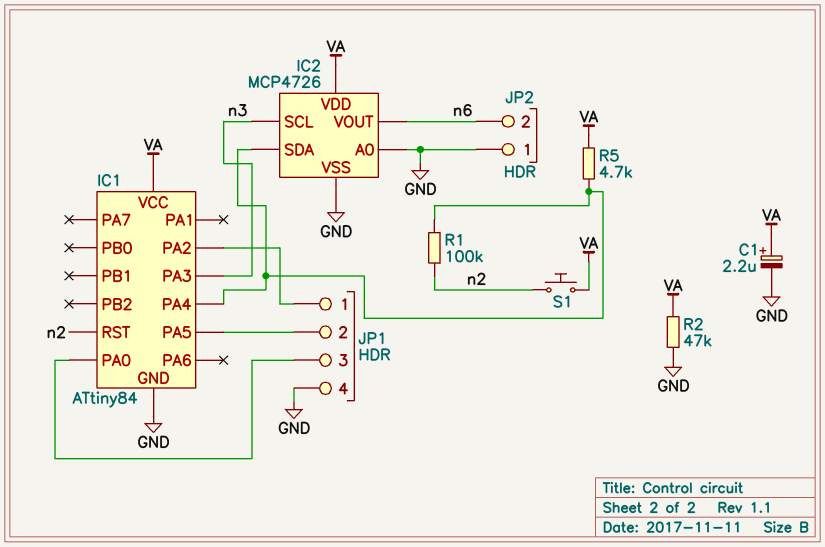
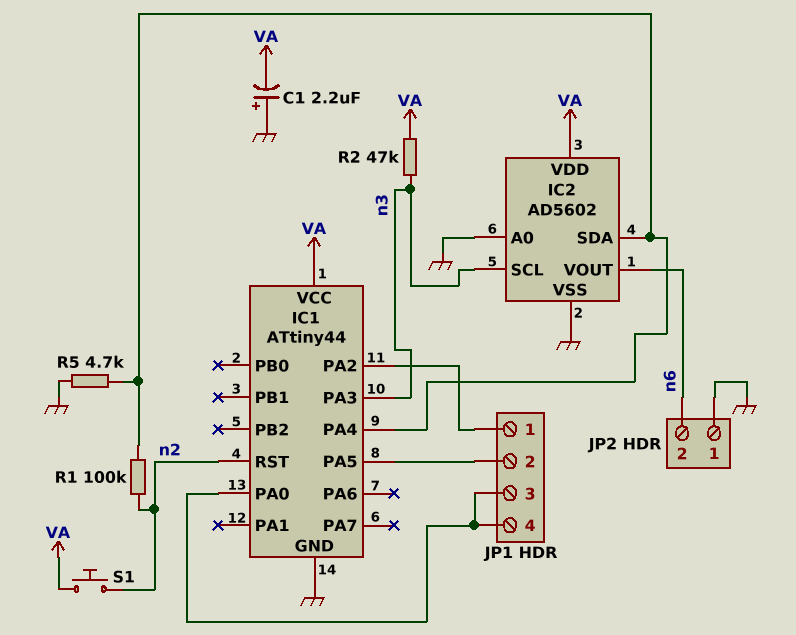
C1: 2.2uF (plus VA, minus GND) -> 2.2uF (plus GND, minus VA)
IC1: ATtiny84 -> ATtiny44
IC2: MCP4726 -> AD5602
JP1 pin 4: GND -> IC1/PA0
R2: 47k (GND, VA) -> 47k (VA, n3)
R5: 4.7k (IC1/PA4, VA) -> 4.7k (GND, IC1/PA4)

